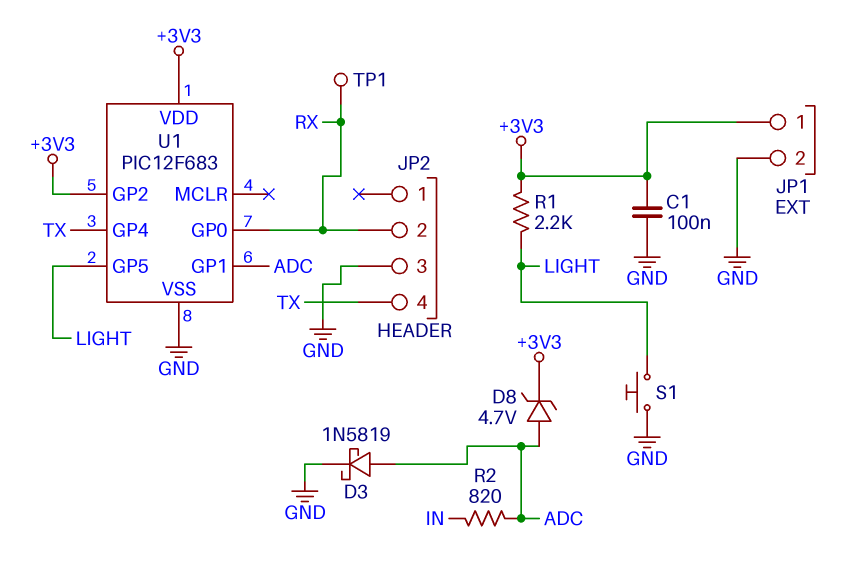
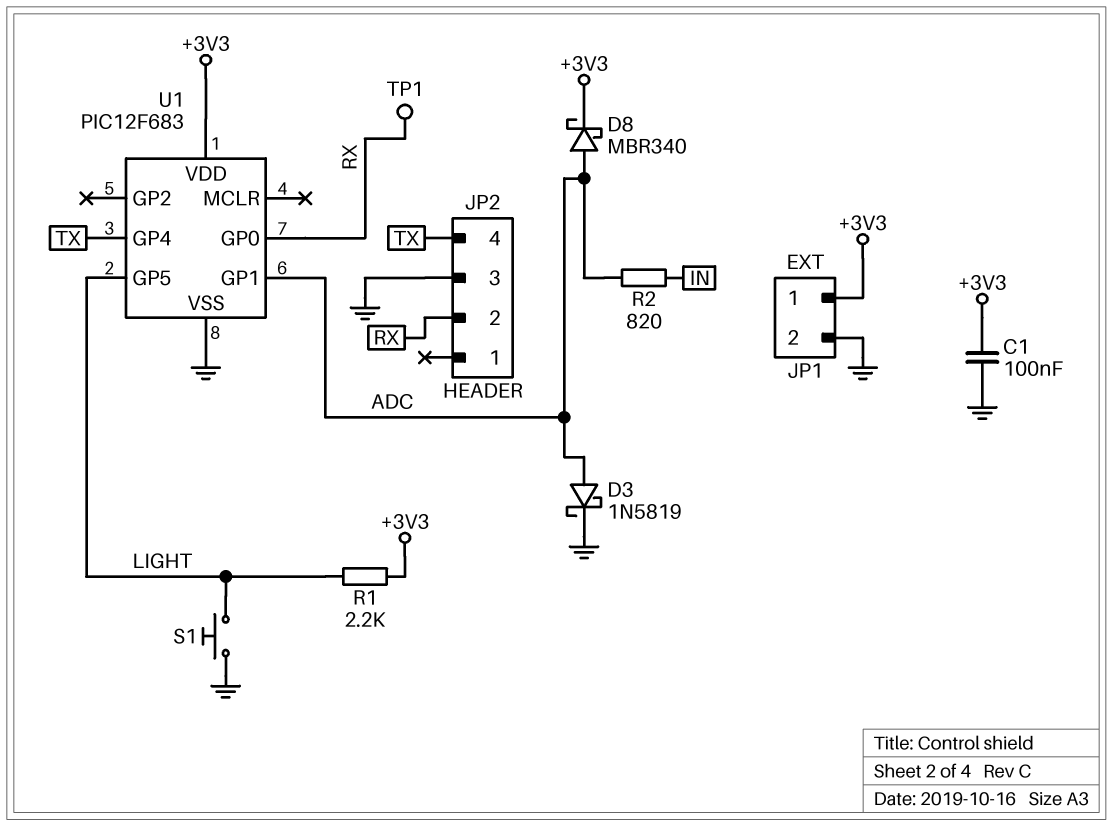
D8: zener 4.7V (A ADC, K +3V3) -> schottky MBR340 (A ADC, K +3V3)
U1 pin GP2: +3V3 -> none

